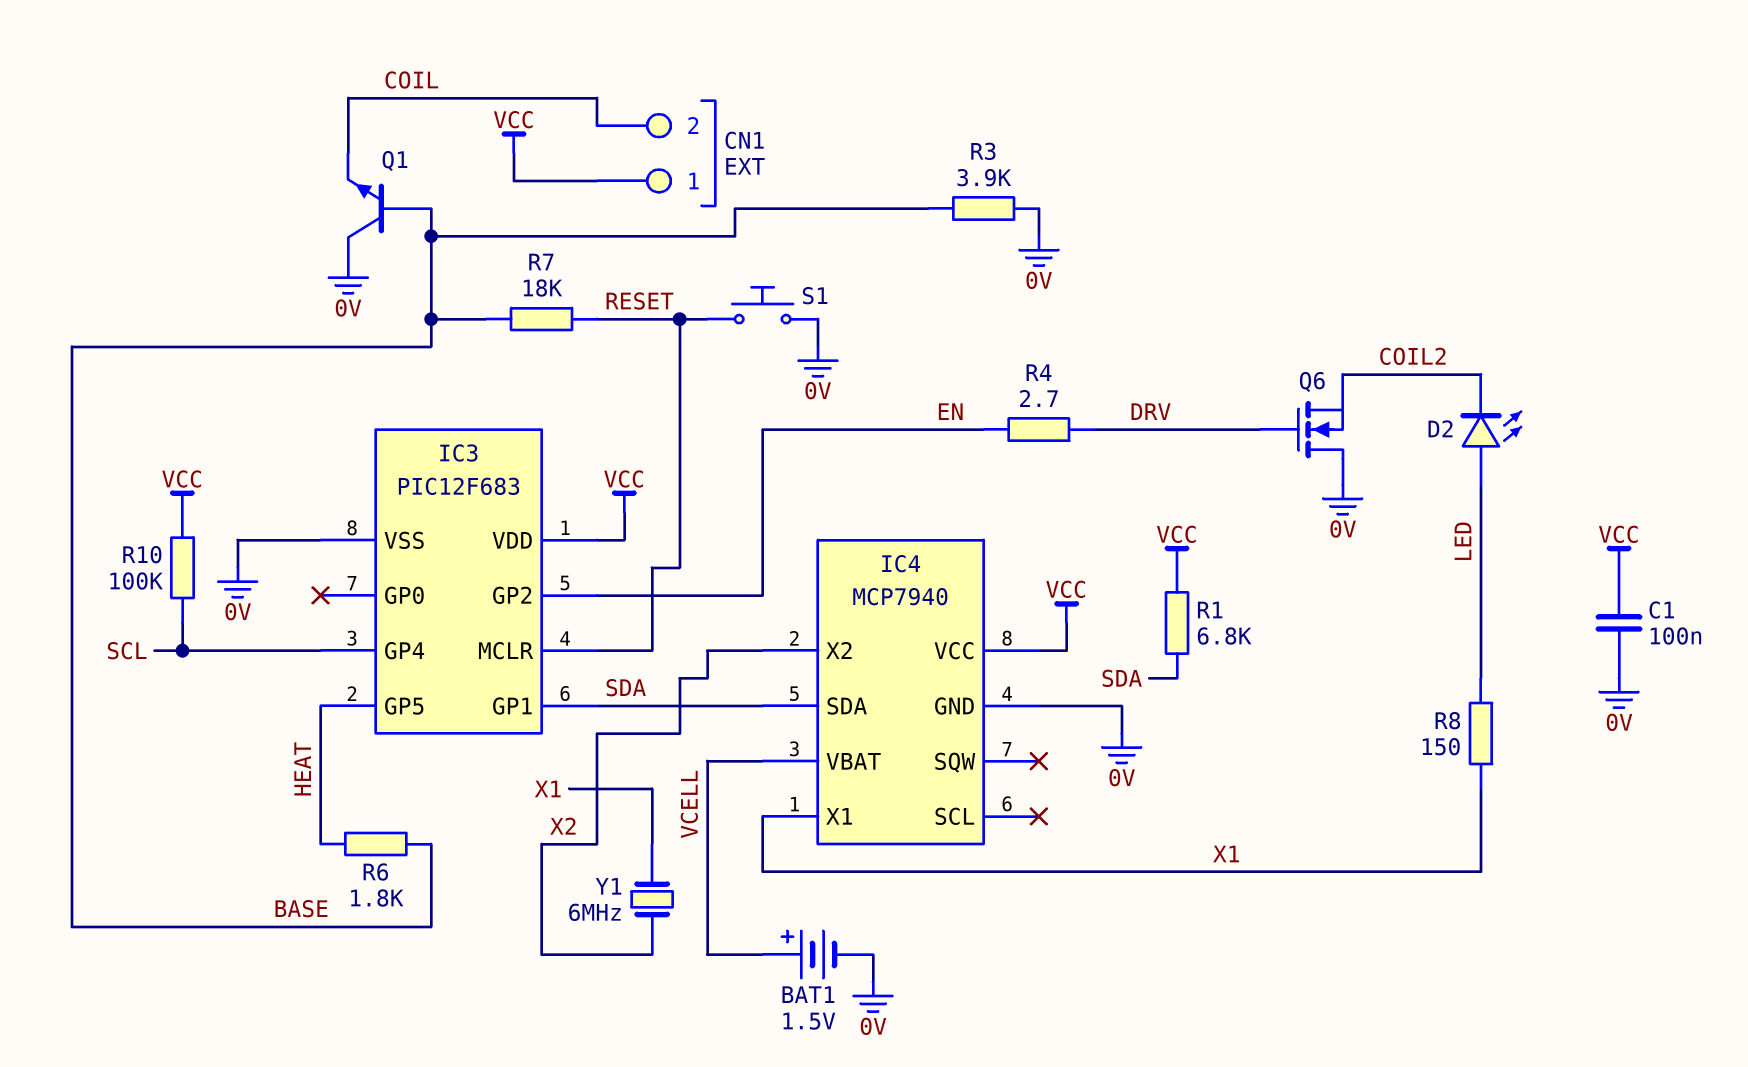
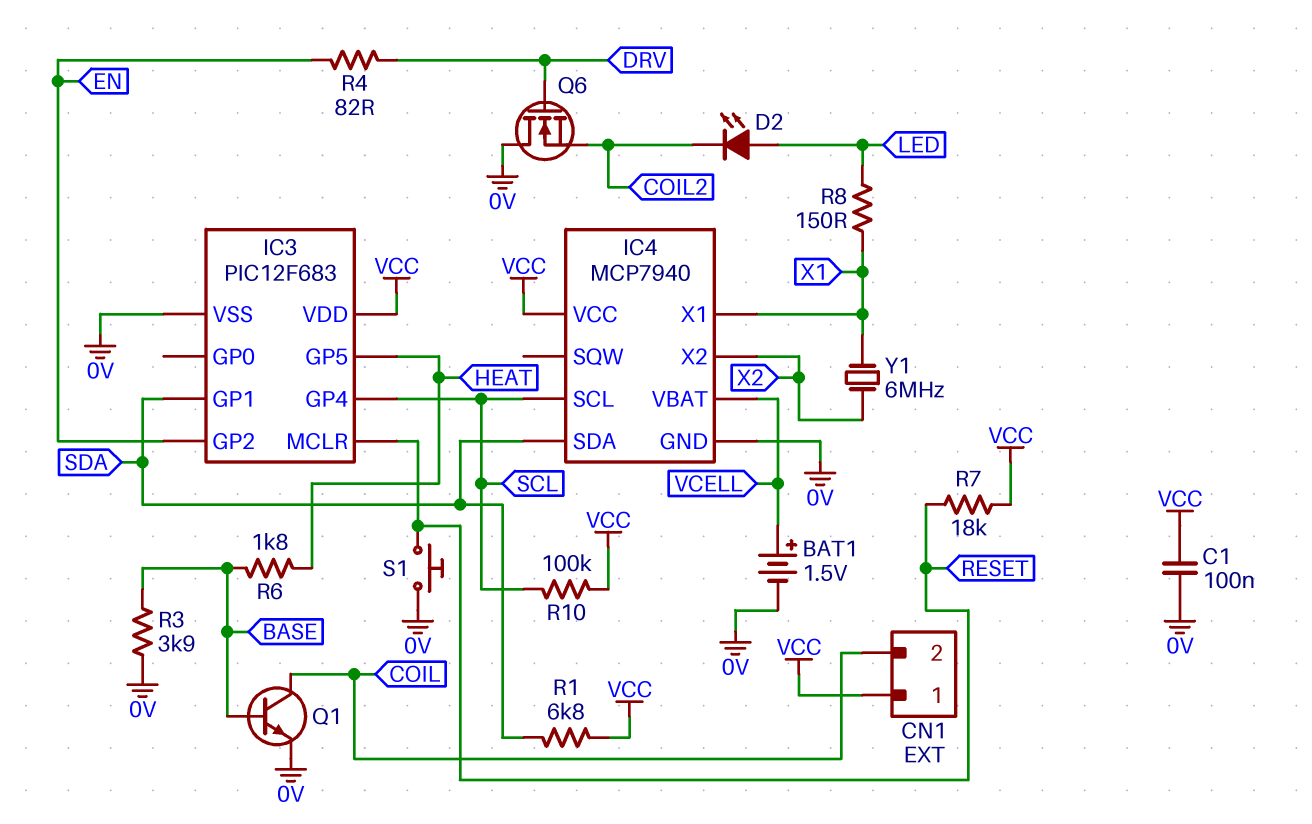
IC4 pin SCL: none -> SCL
Q1: NPN (B BASE, C 0V, E COIL) -> NPN (B BASE, C COIL, E 0V)
R4: 2.7 (DRV, EN) -> 82 (DRV, EN)
R7: 18k (BASE, RESET) -> 18k (RESET, VCC)

